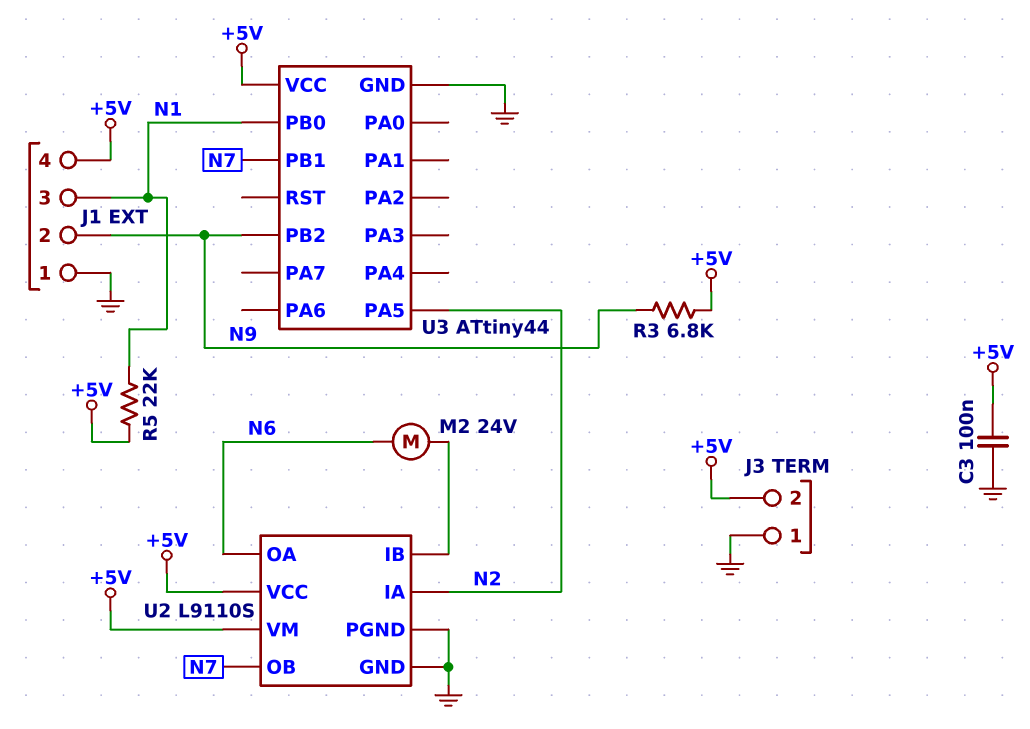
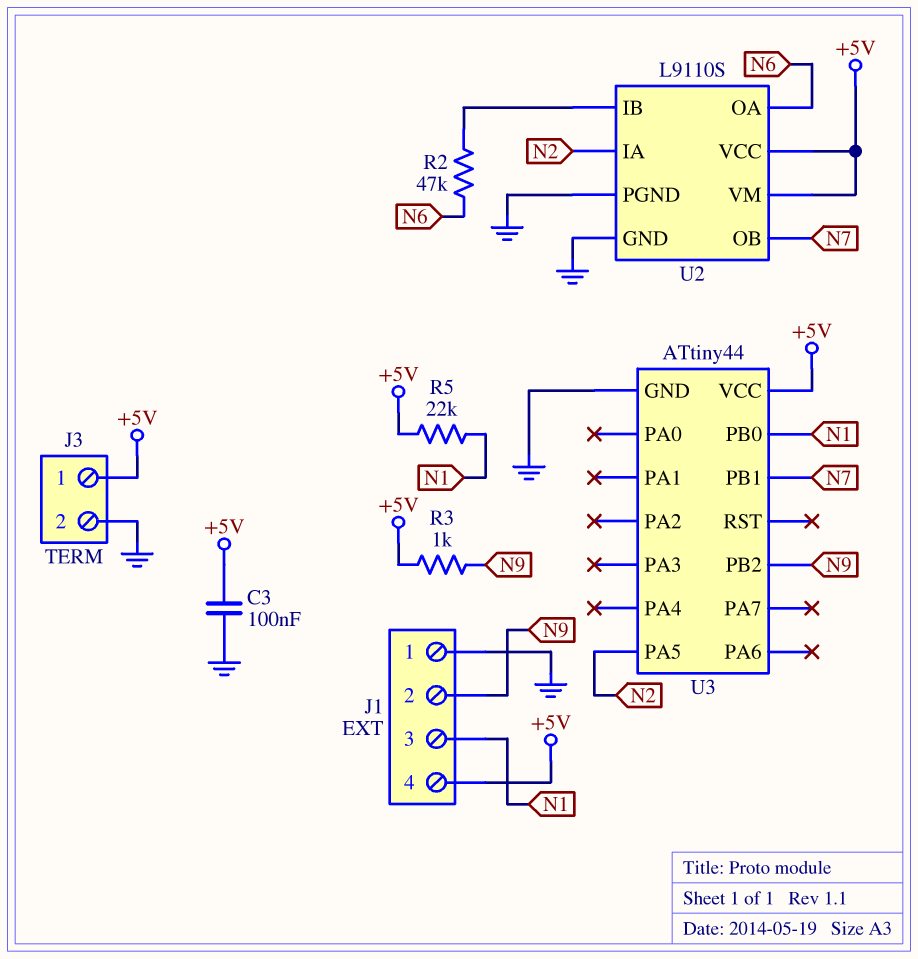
J3 pin 1: GND -> +5V
J3 pin 2: +5V -> GND
M2: motor 24V (N6, U2/IB) -> none
R2: none -> 47k (N6, U2/IB)
R3: 6.8k (+5V, N9) -> 1k (+5V, N9)

